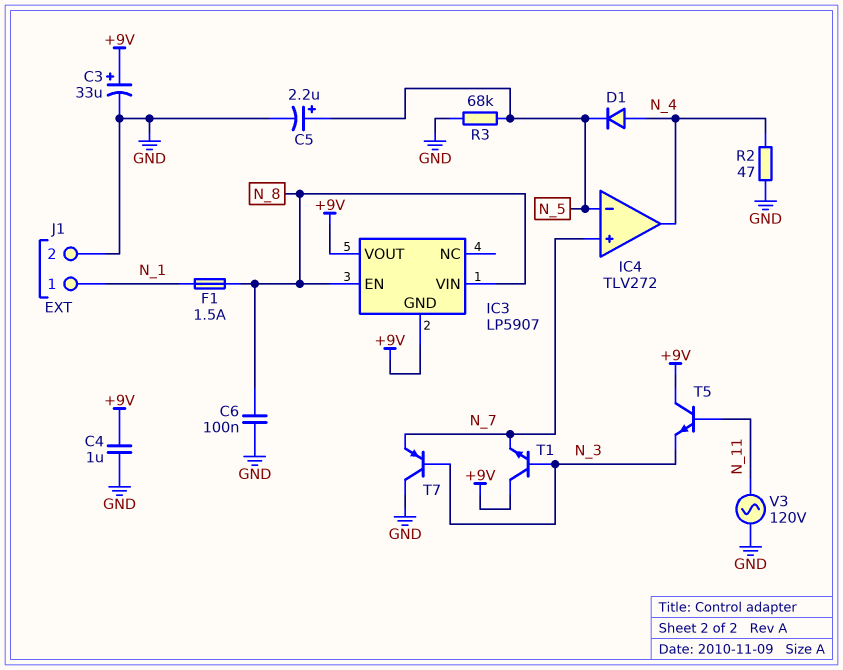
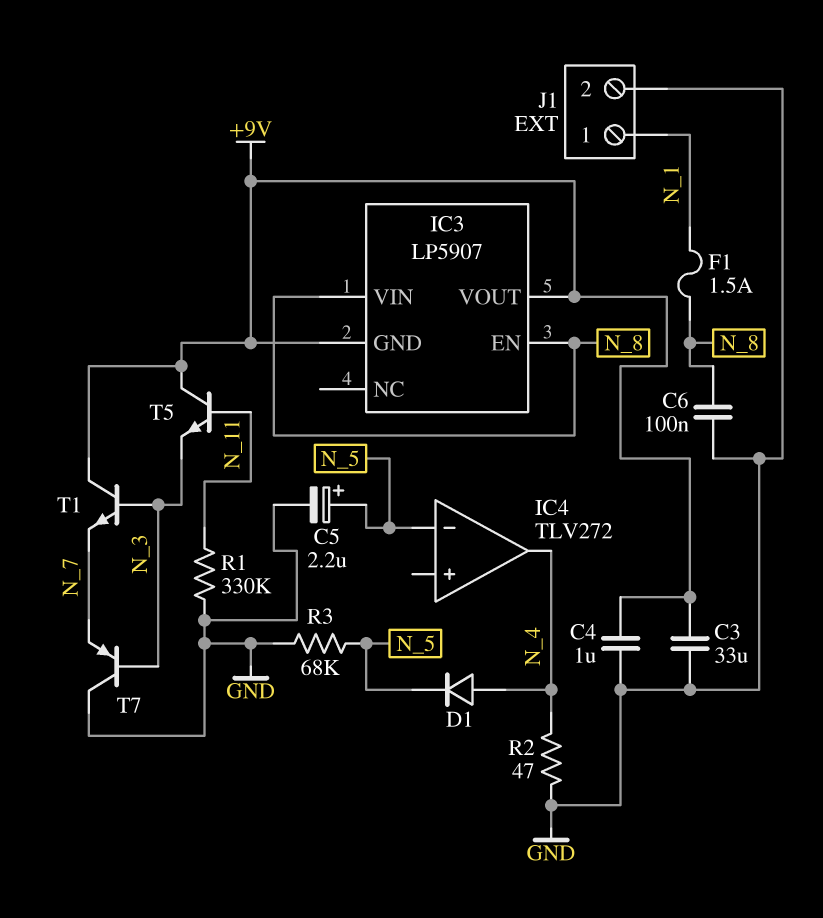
C3: 33uF (plus +9V, minus GND) -> 33uF (+9V, GND)
IC4 pin in+: N_7 -> none
R1: none -> 330k (GND, N_11)
V3: AC 120V (GND, N_11) -> none

